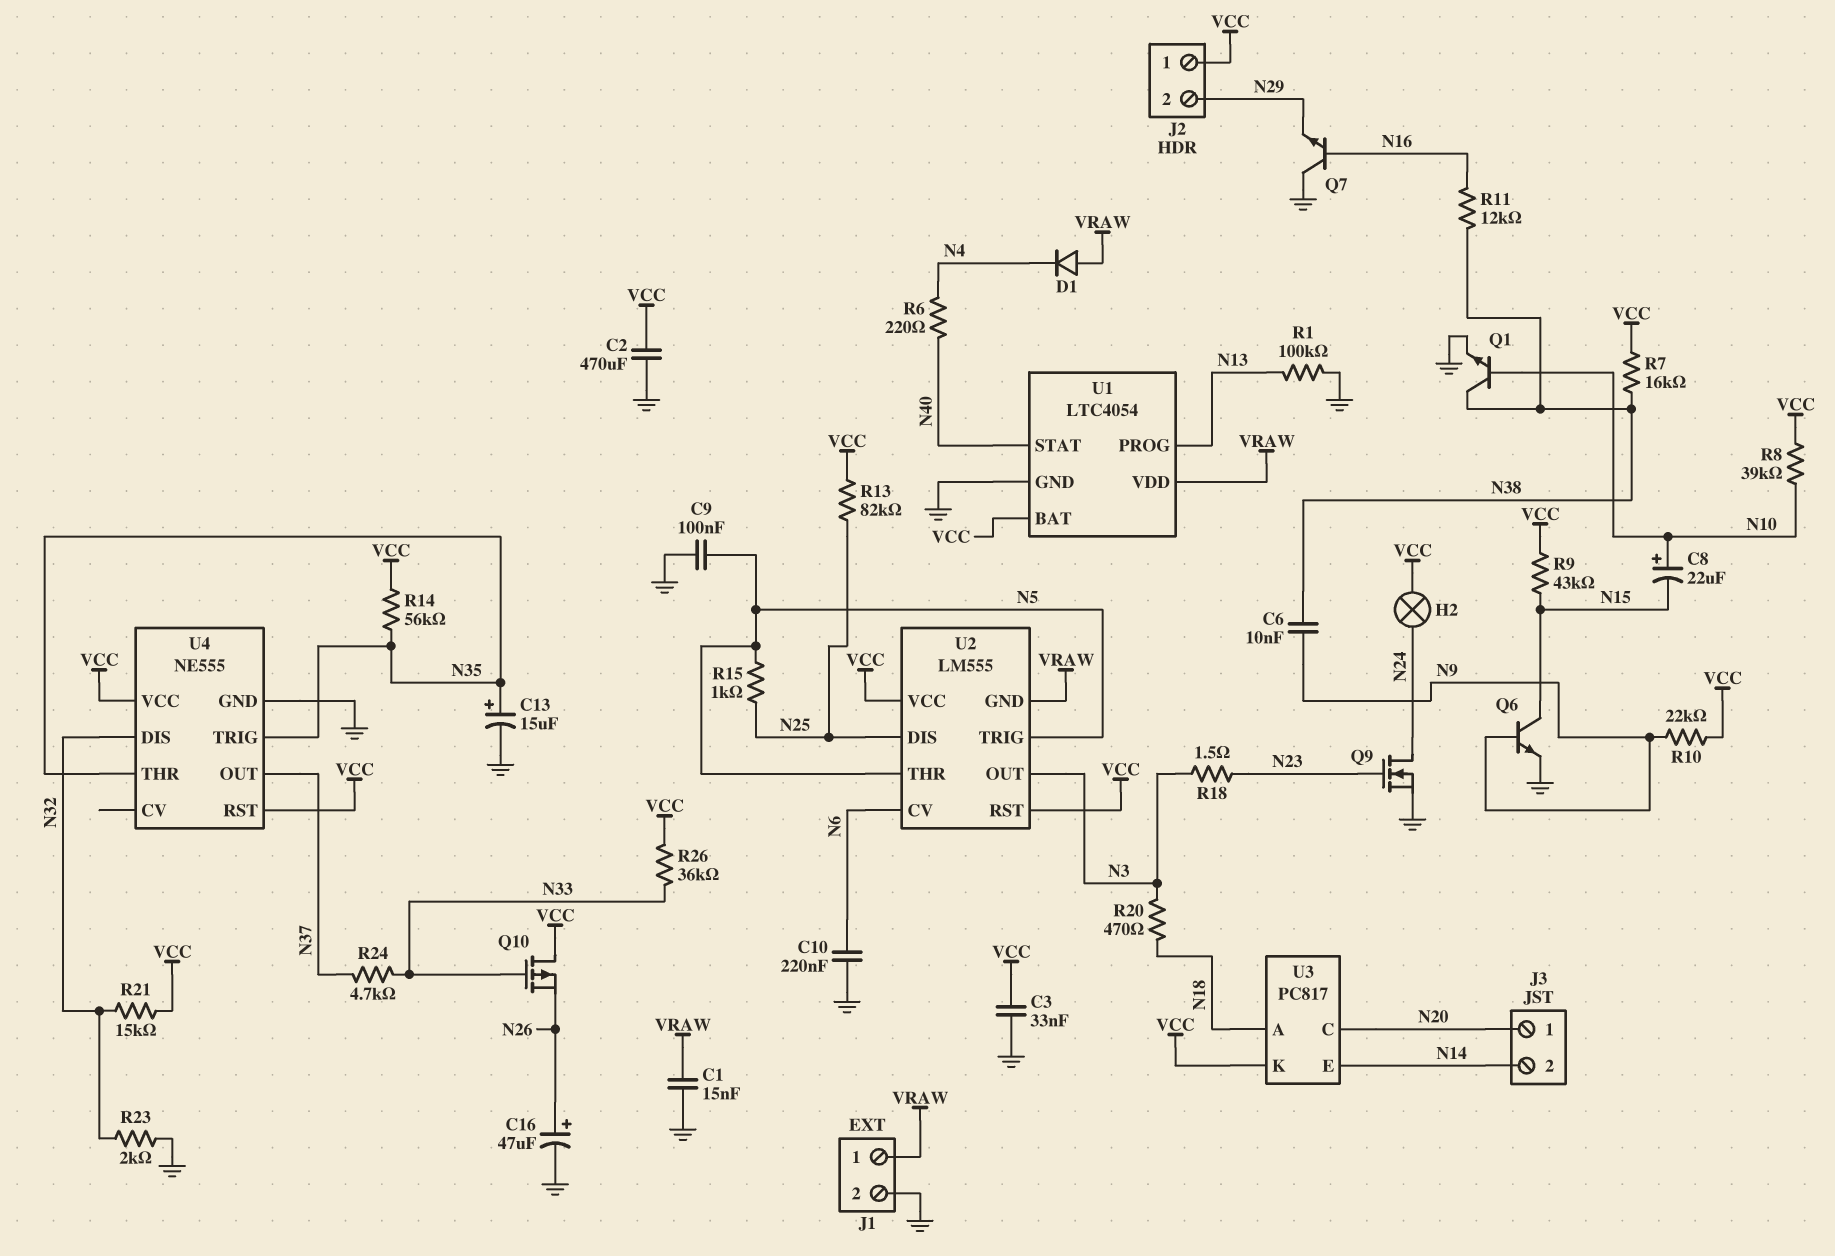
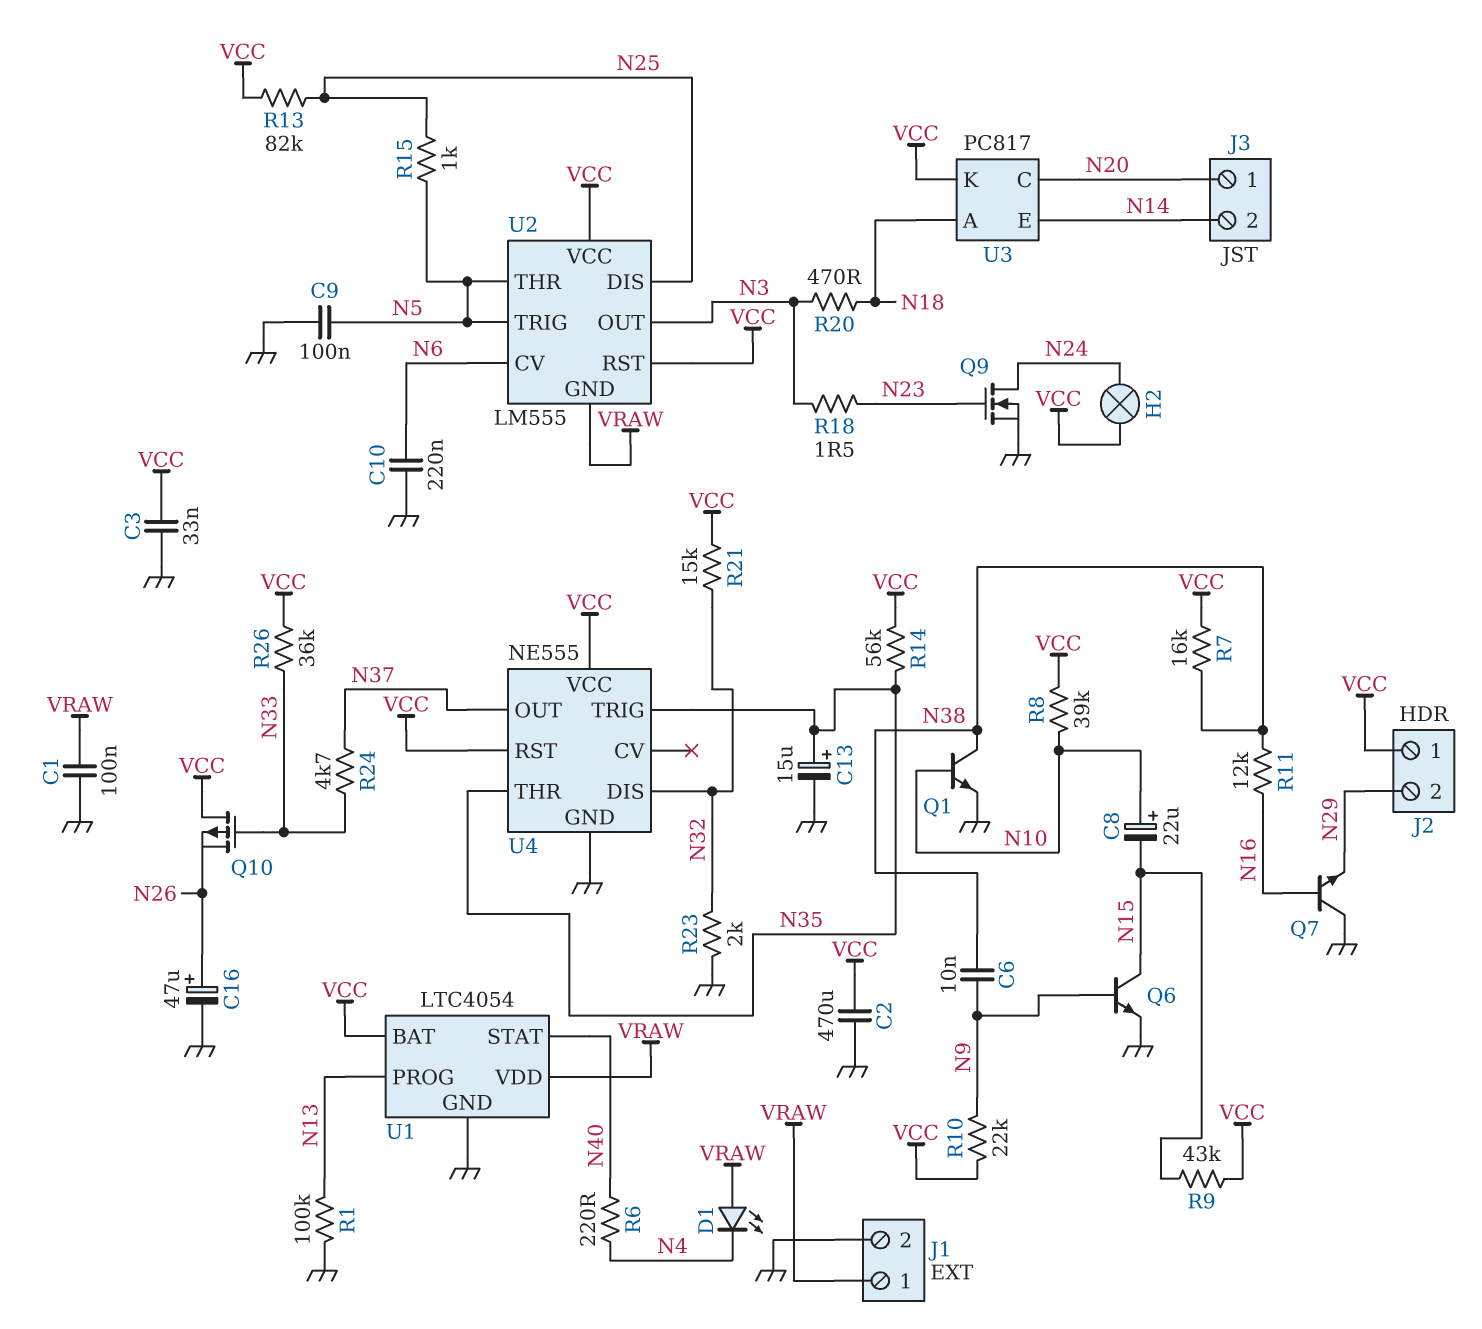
C1: 15nF (GND, VRAW) -> 100nF (GND, VRAW)
D1: diode (A VRAW, K N4) -> LED (A VRAW, K N4)

